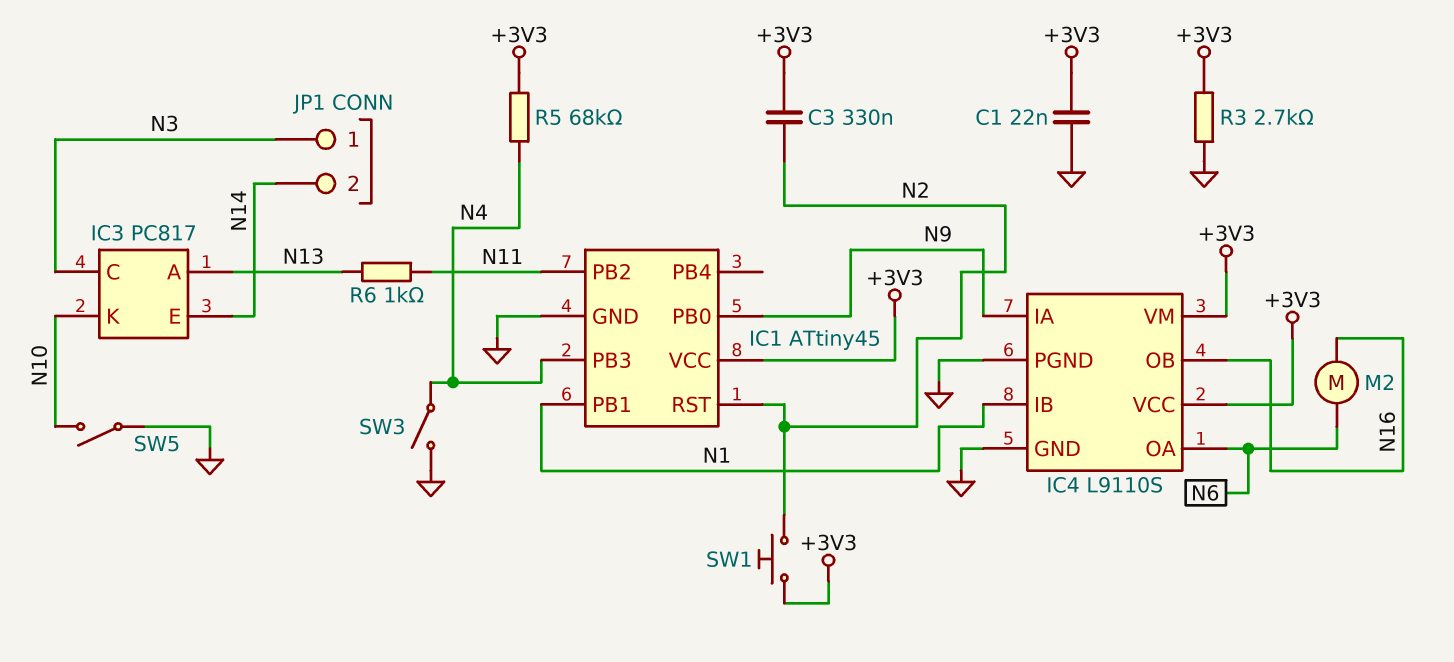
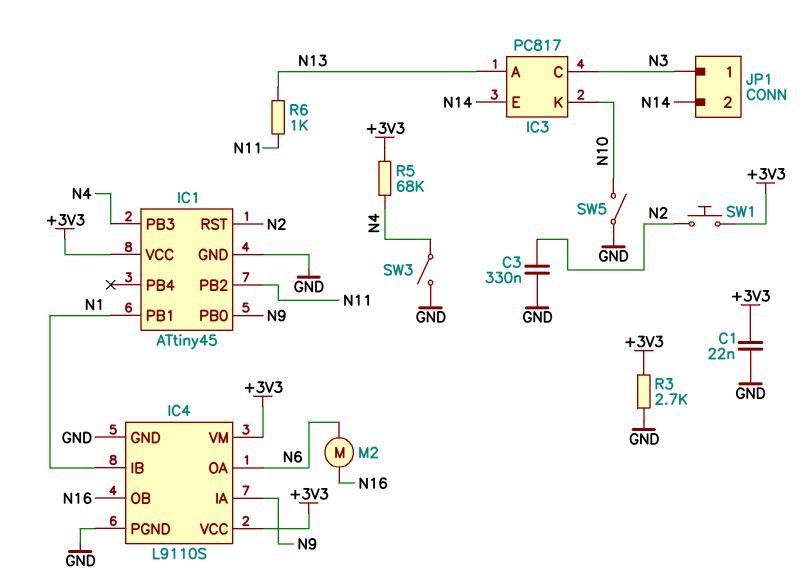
C3: 330nF (+3V3, N2) -> 330nF (GND, N2)

